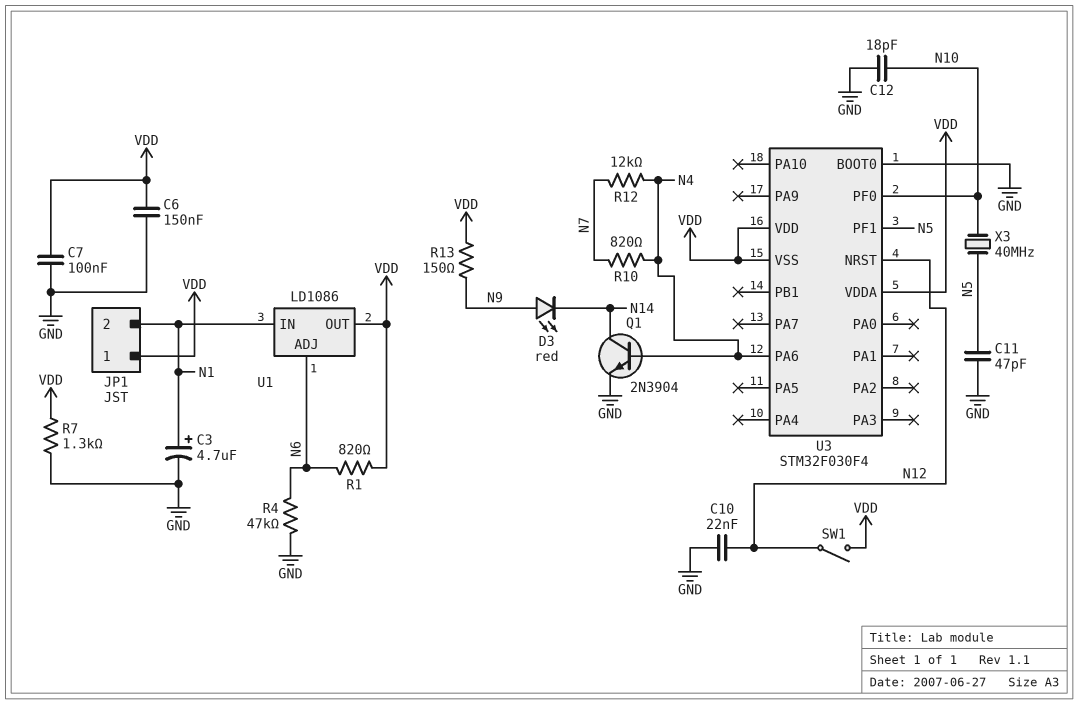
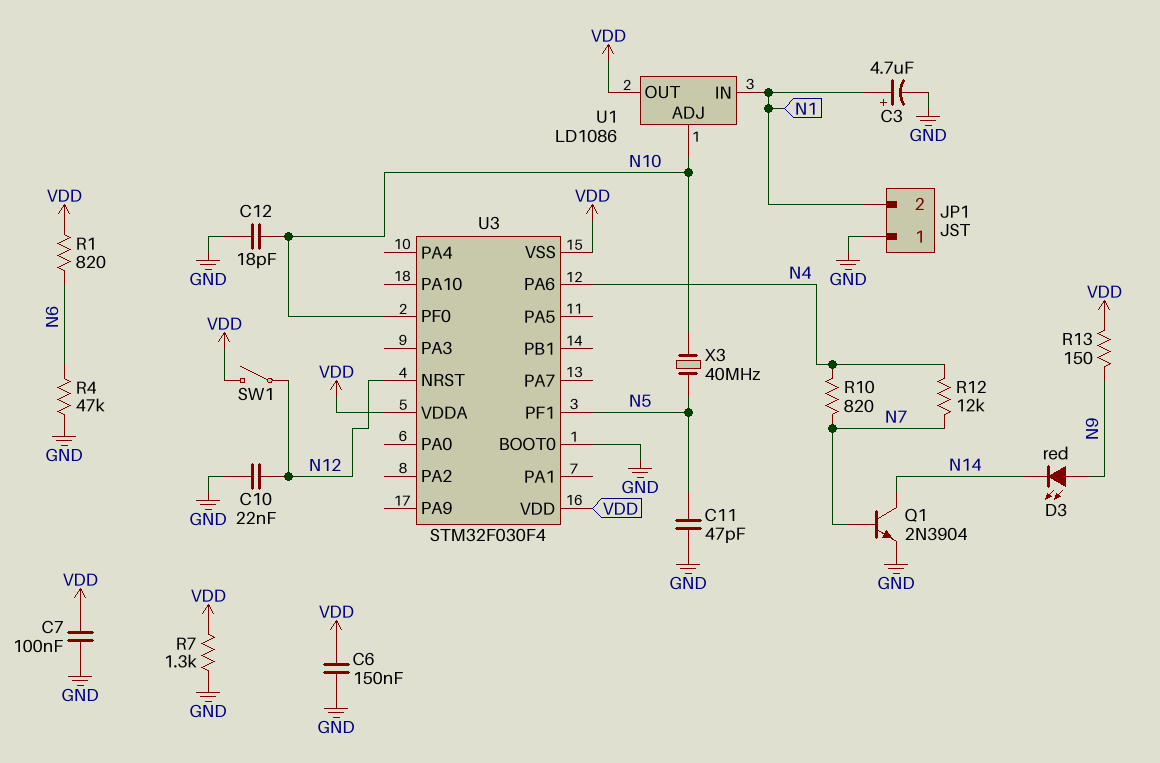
JP1 pin 1: VDD -> GND
Q1: NPN 2N3904 (B N4, C N14, E GND) -> NPN 2N3904 (B N7, C N14, E GND)
U1 pin ADJ: N6 -> N10

